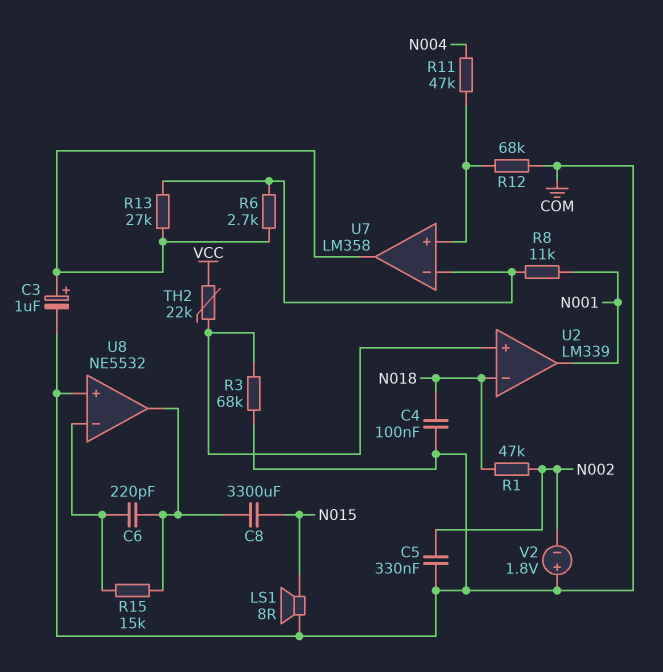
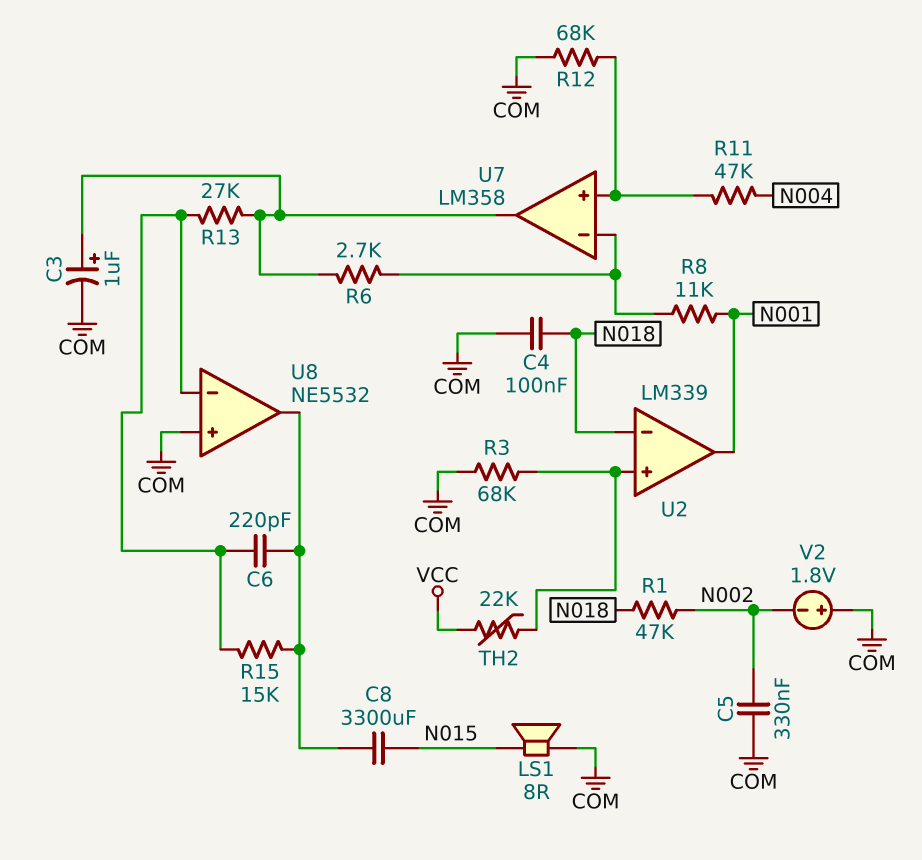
R13: 27k (U7/in-, U7/out) -> 27k (U7/out, U8/in-)

